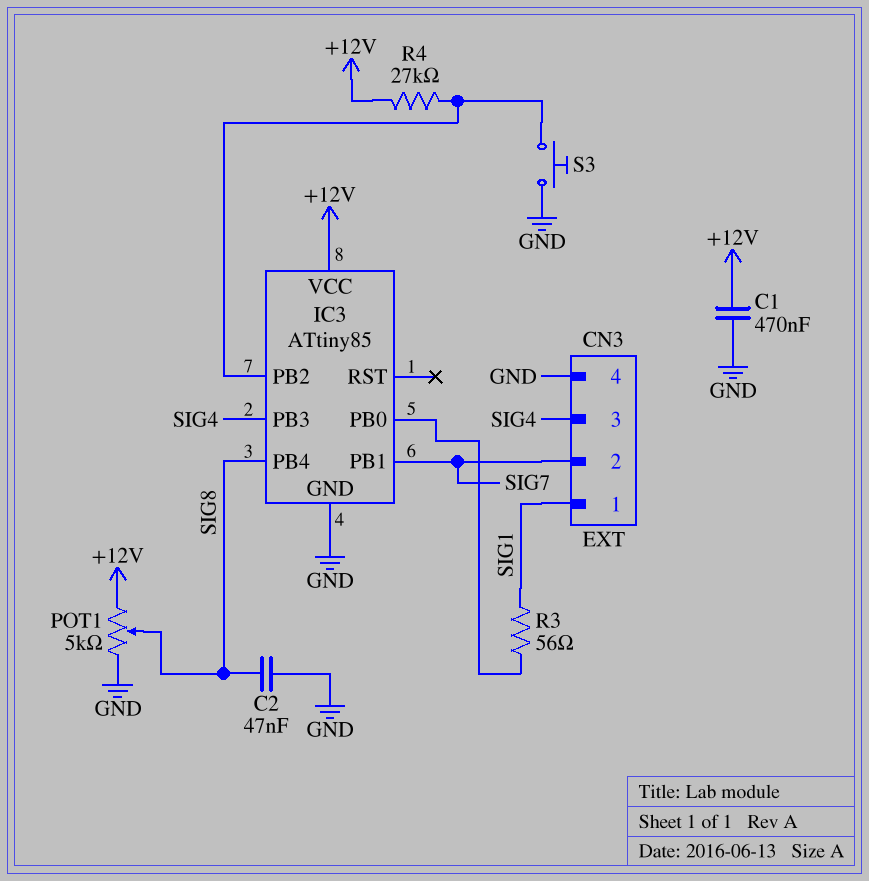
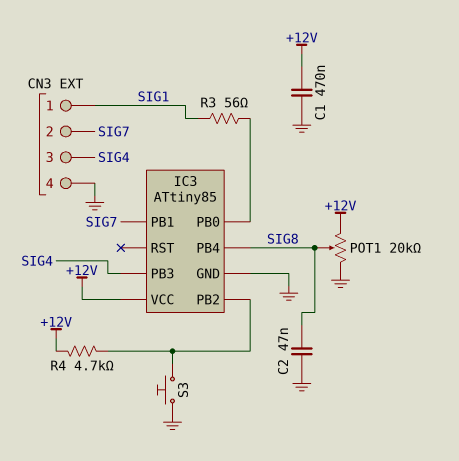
POT1: 5k (+12V, GND, wiper SIG8) -> 20k (+12V, GND, wiper SIG8)
R4: 27k (+12V, IC3/PB2) -> 4.7k (+12V, IC3/PB2)

